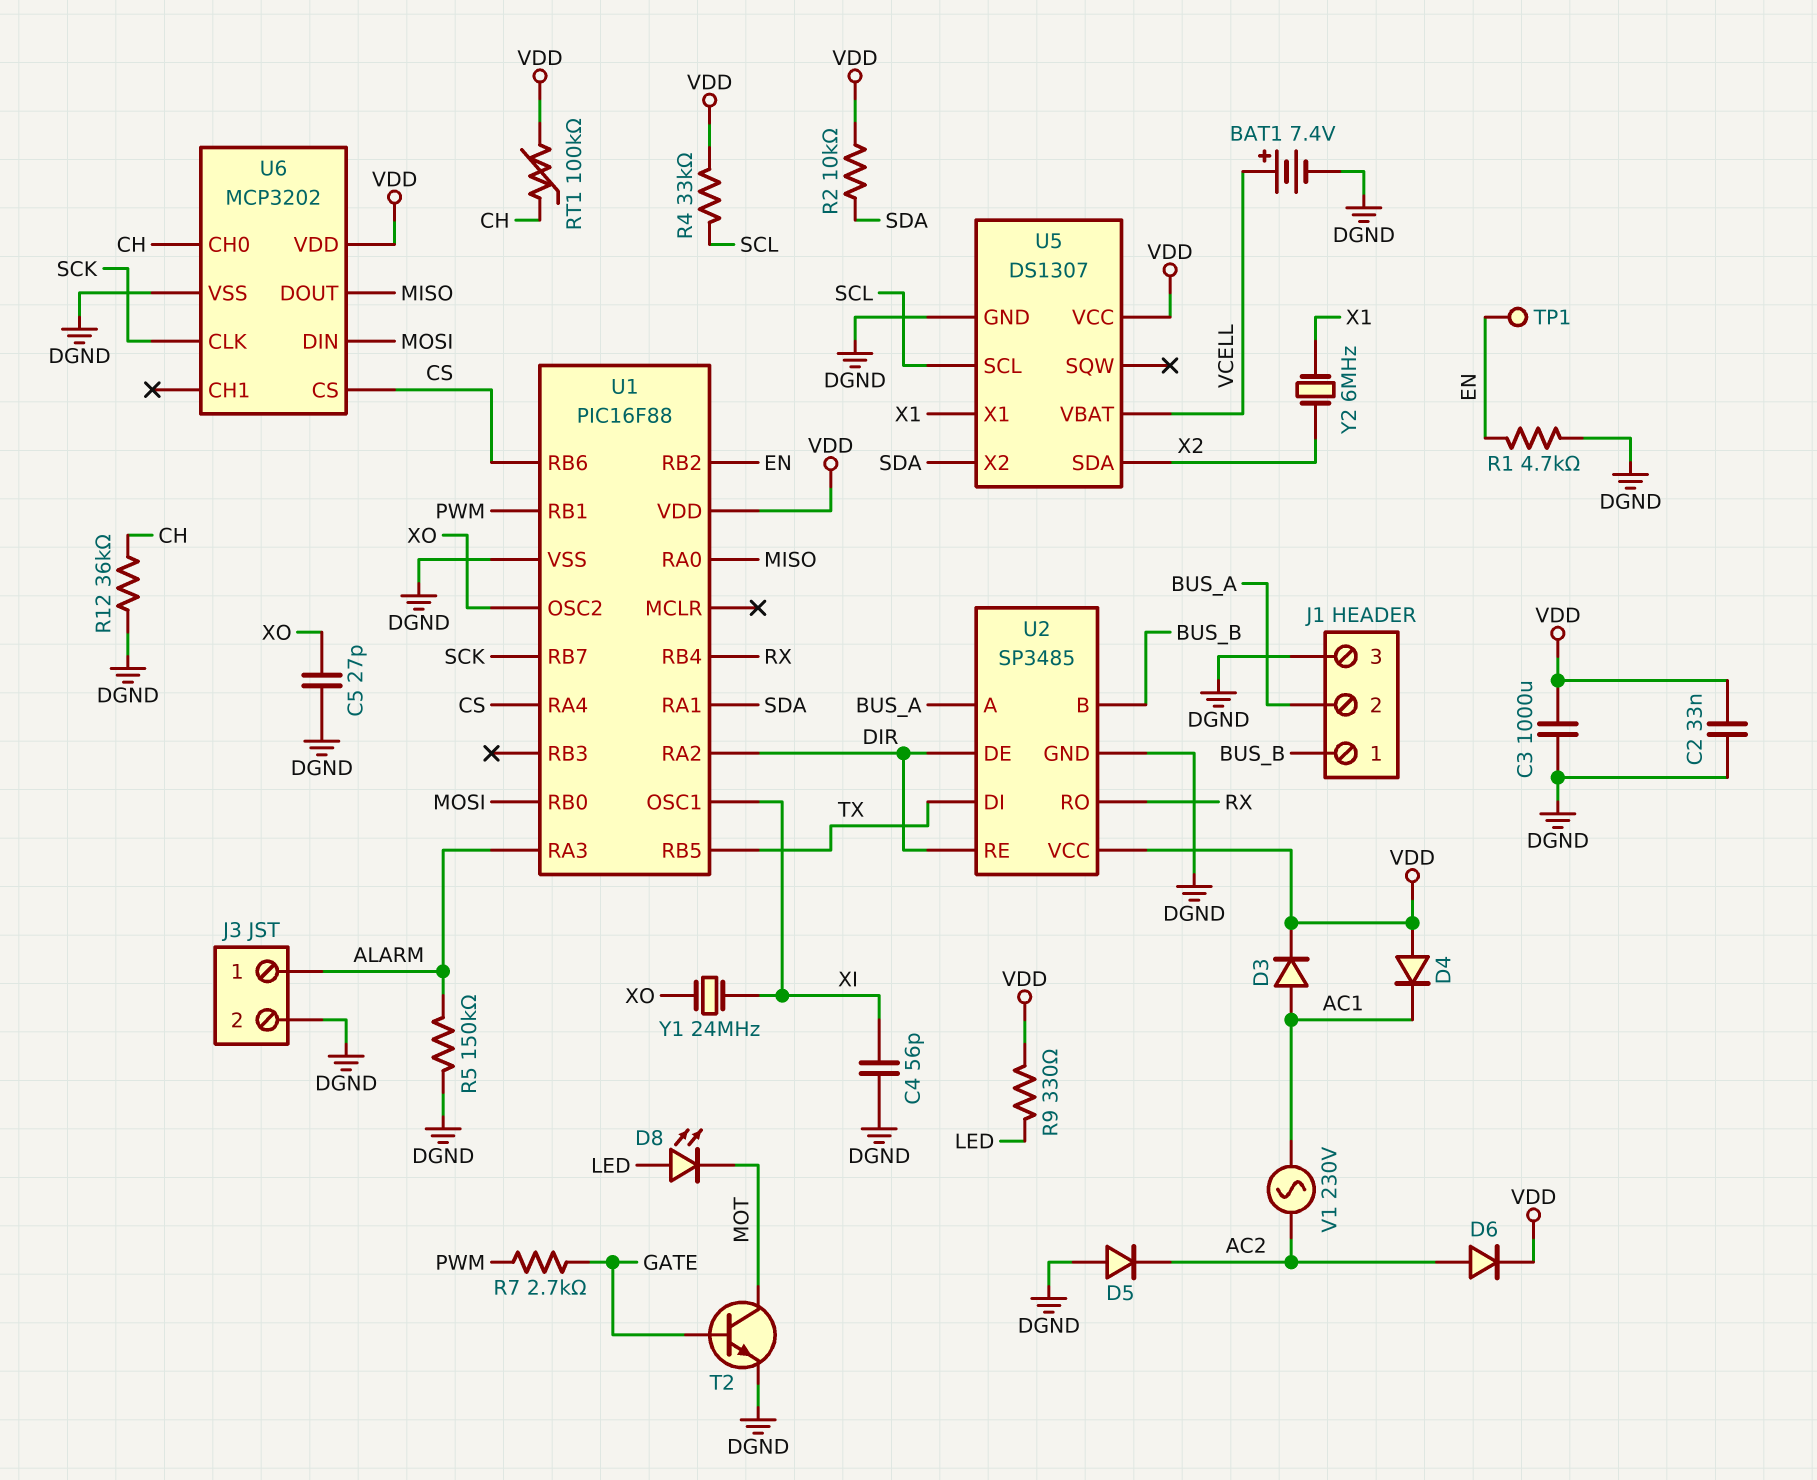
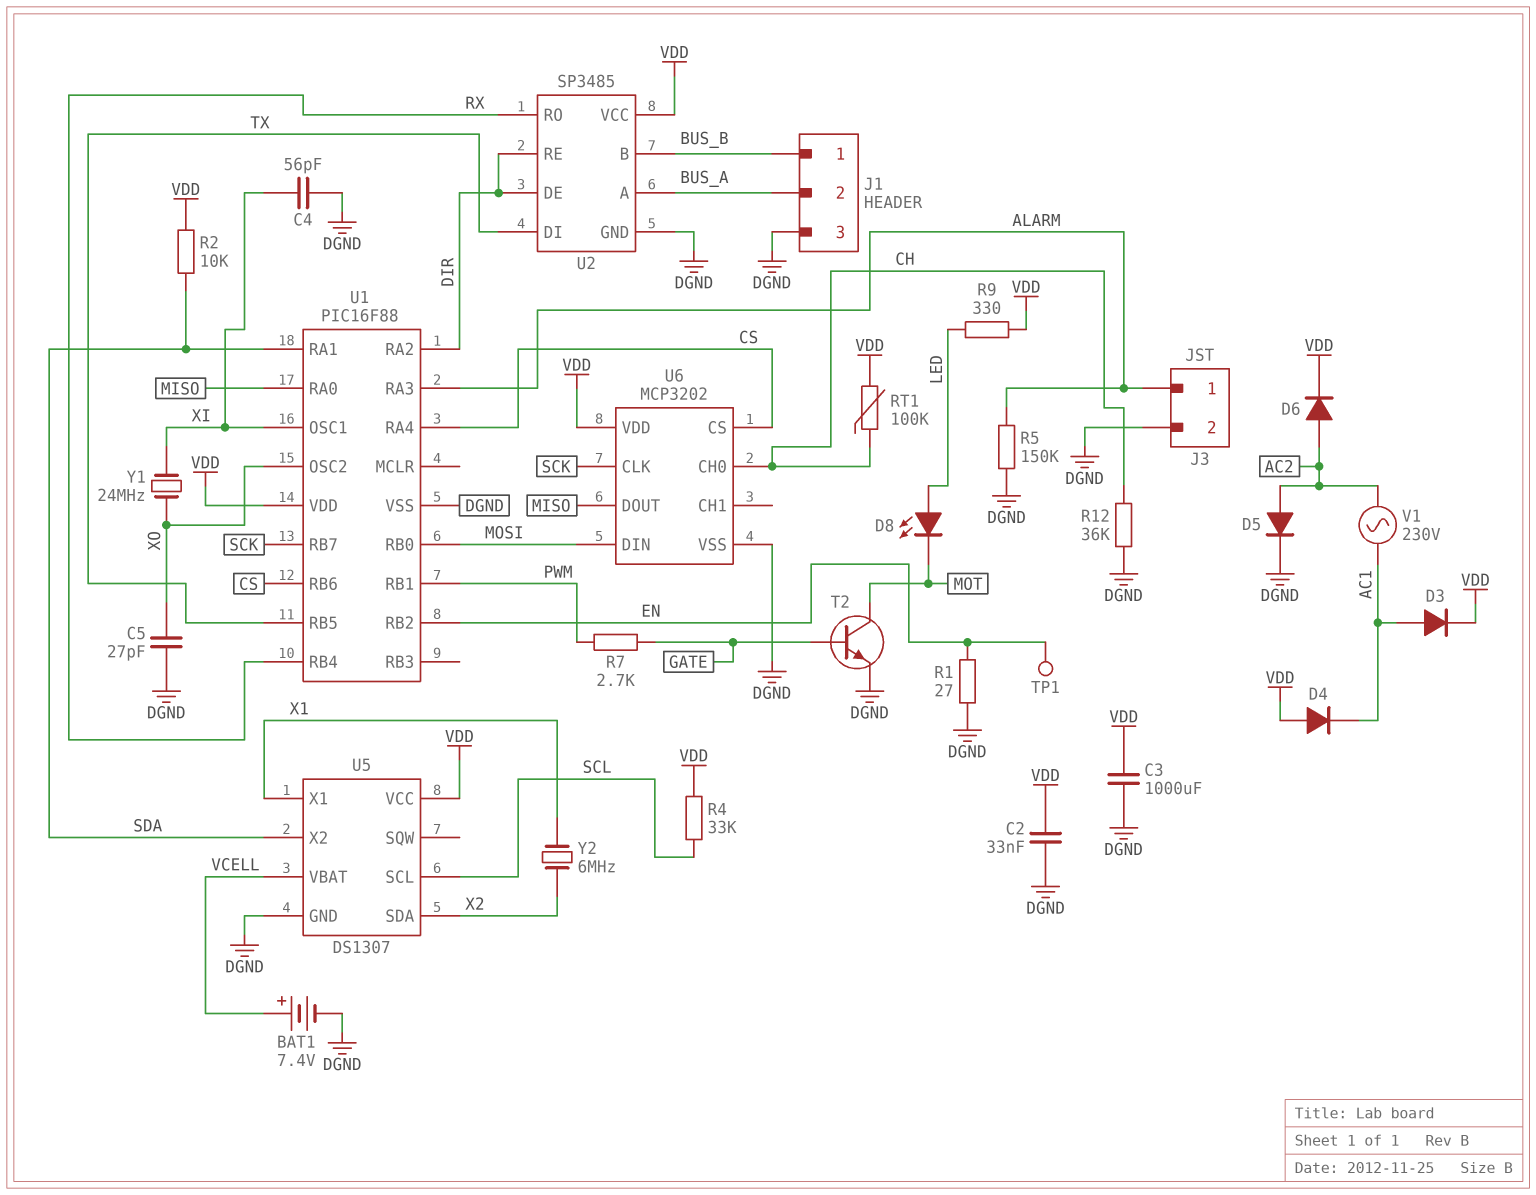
D5: diode (A DGND, K AC2) -> diode (A AC2, K DGND)
R1: 4.7k (DGND, EN) -> 27 (DGND, EN)

